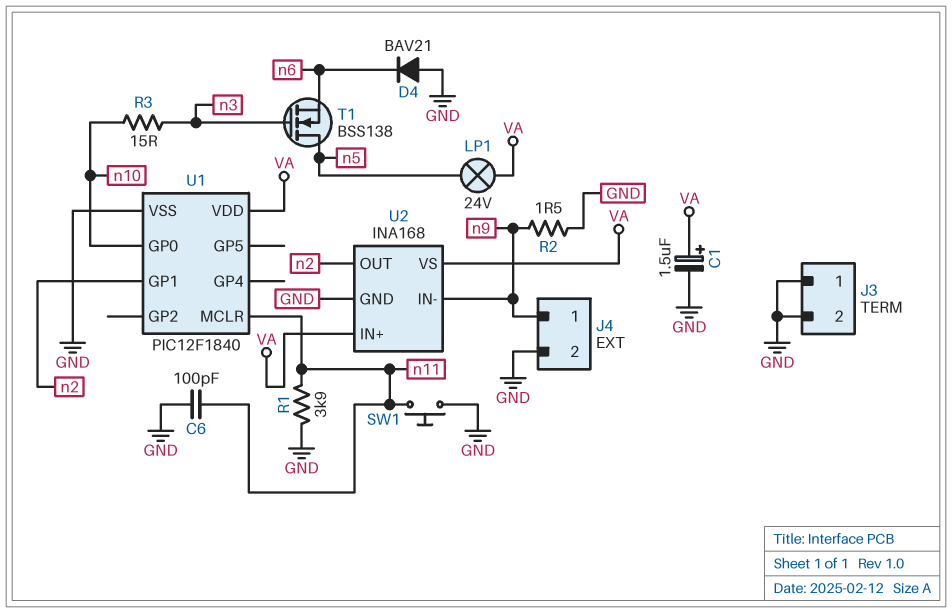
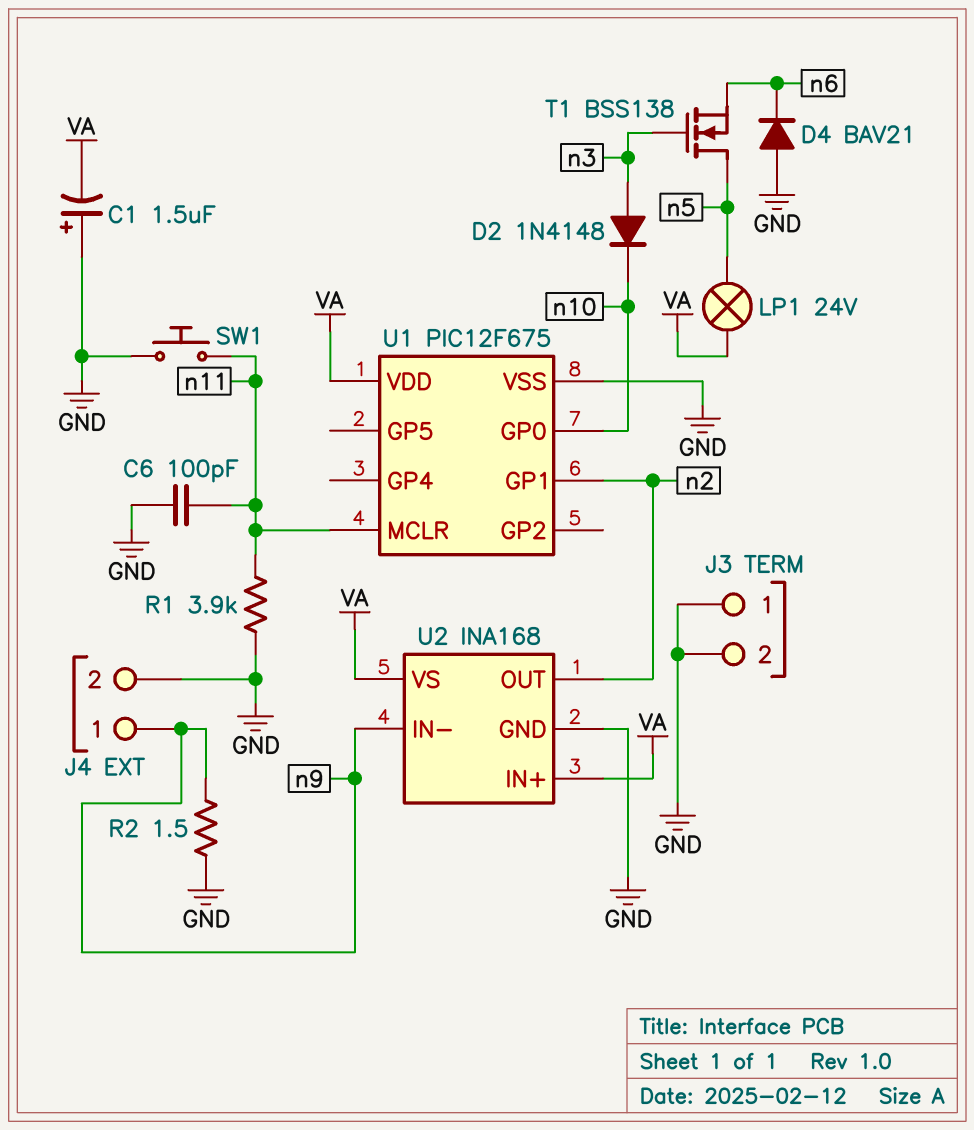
C1: 1.5uF (plus VA, minus GND) -> 1.5uF (plus GND, minus VA)
D2: none -> diode 1N4148 (A n3, K n10)
R3: 15 (n3, n10) -> none
U1: PIC12F1840 -> PIC12F675

